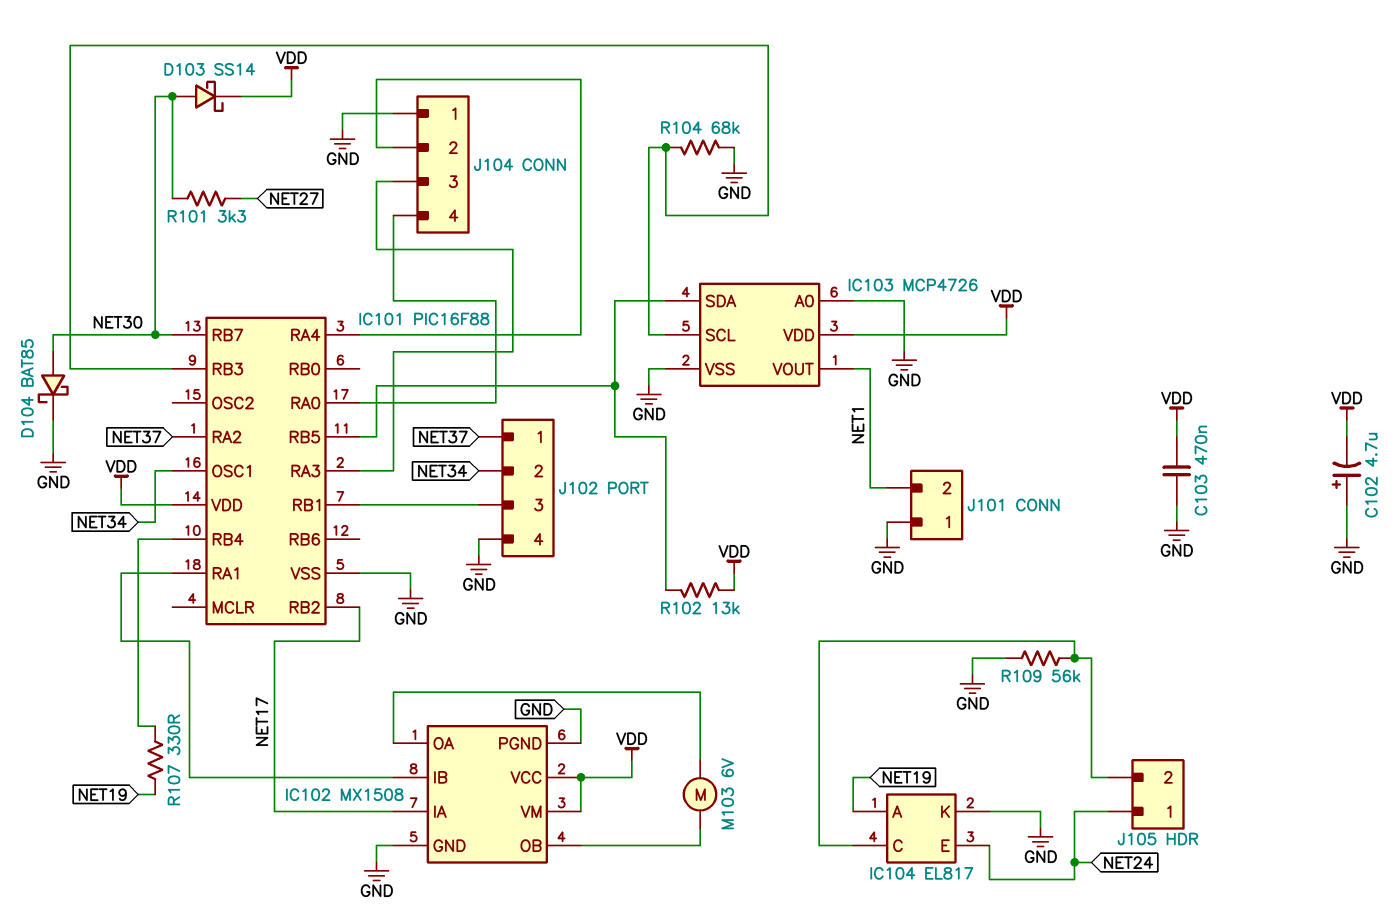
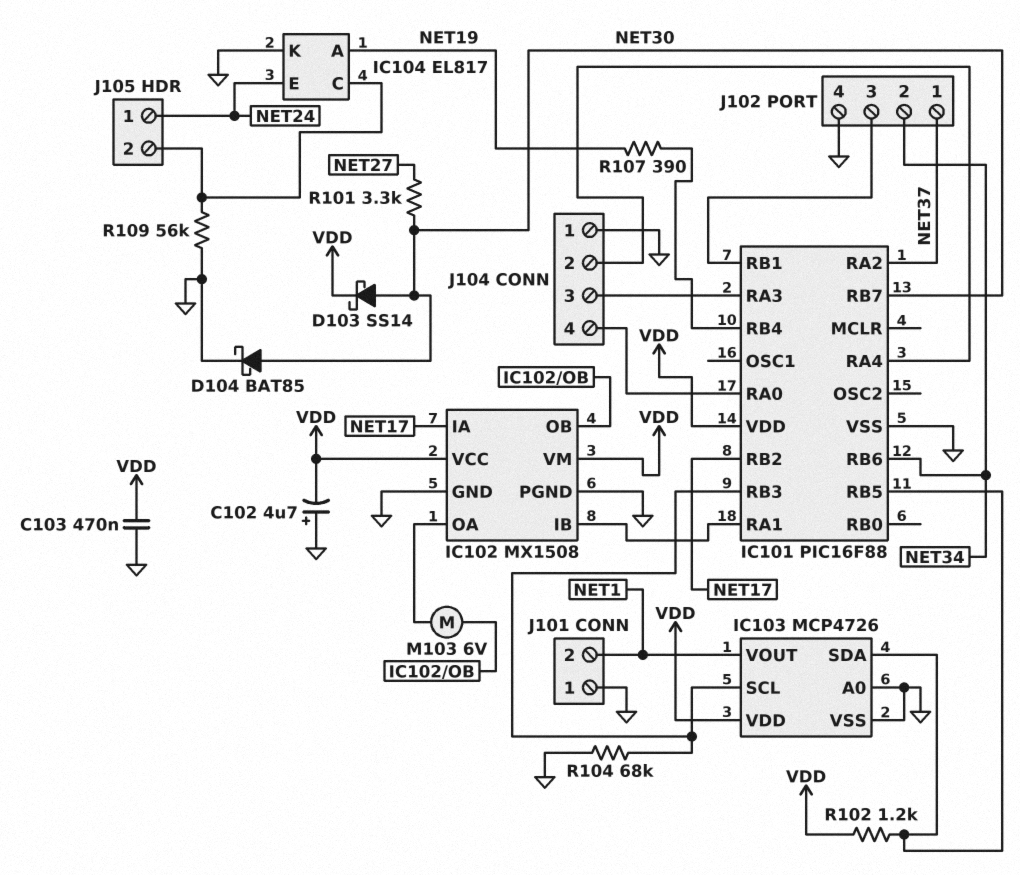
IC101 pin OSC1: NET34 -> none
IC101 pin RB6: none -> NET34
R102: 13k (IC101/RB5, VDD) -> 1.2k (IC101/RB5, VDD)
R107: 330 (IC101/RB4, NET19) -> 390 (IC101/RB4, NET19)

